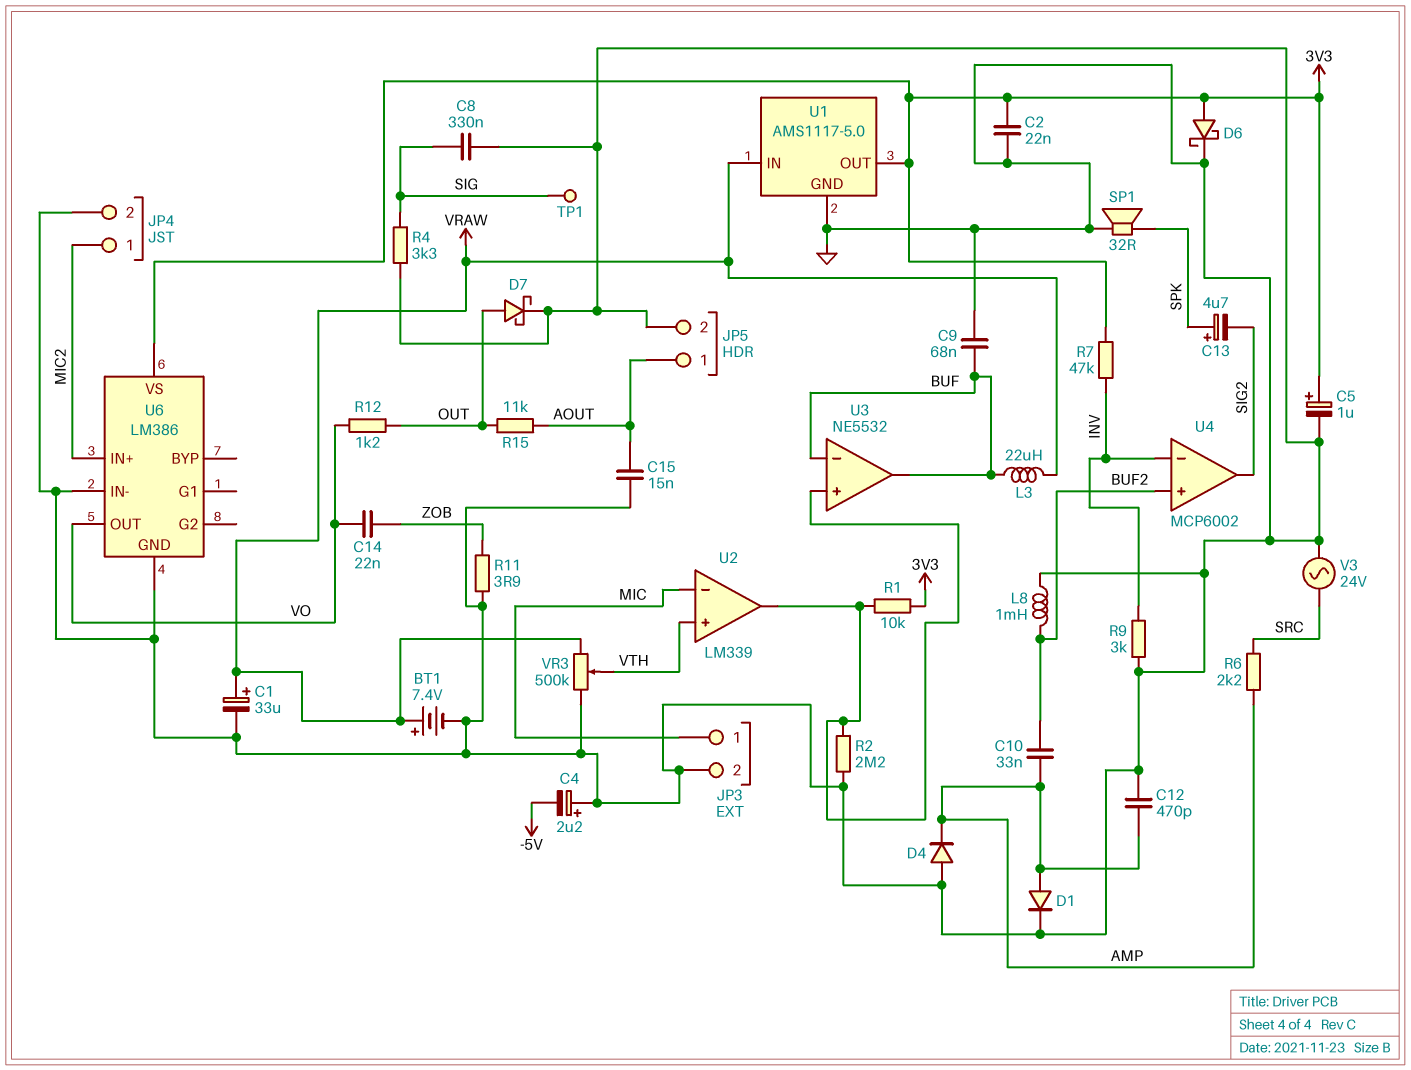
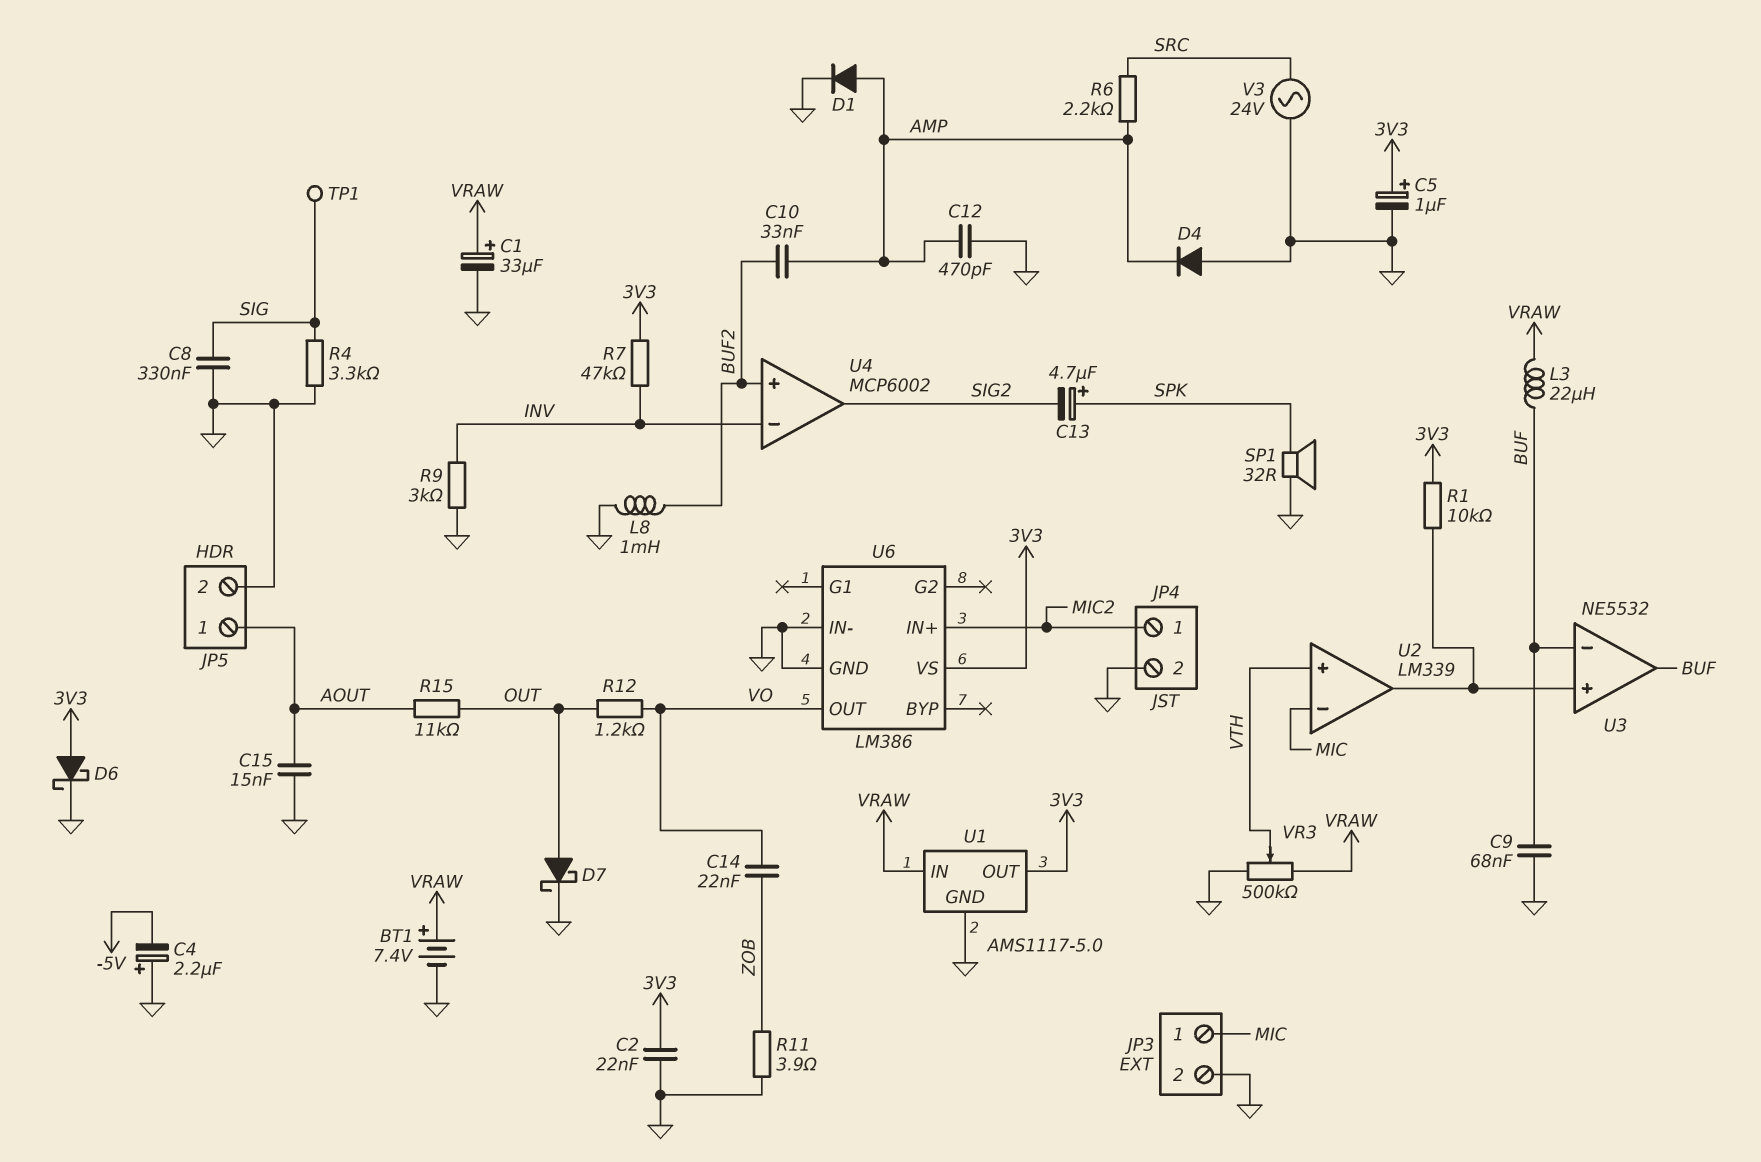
R2: 2.2M (GND, U2/out) -> none

